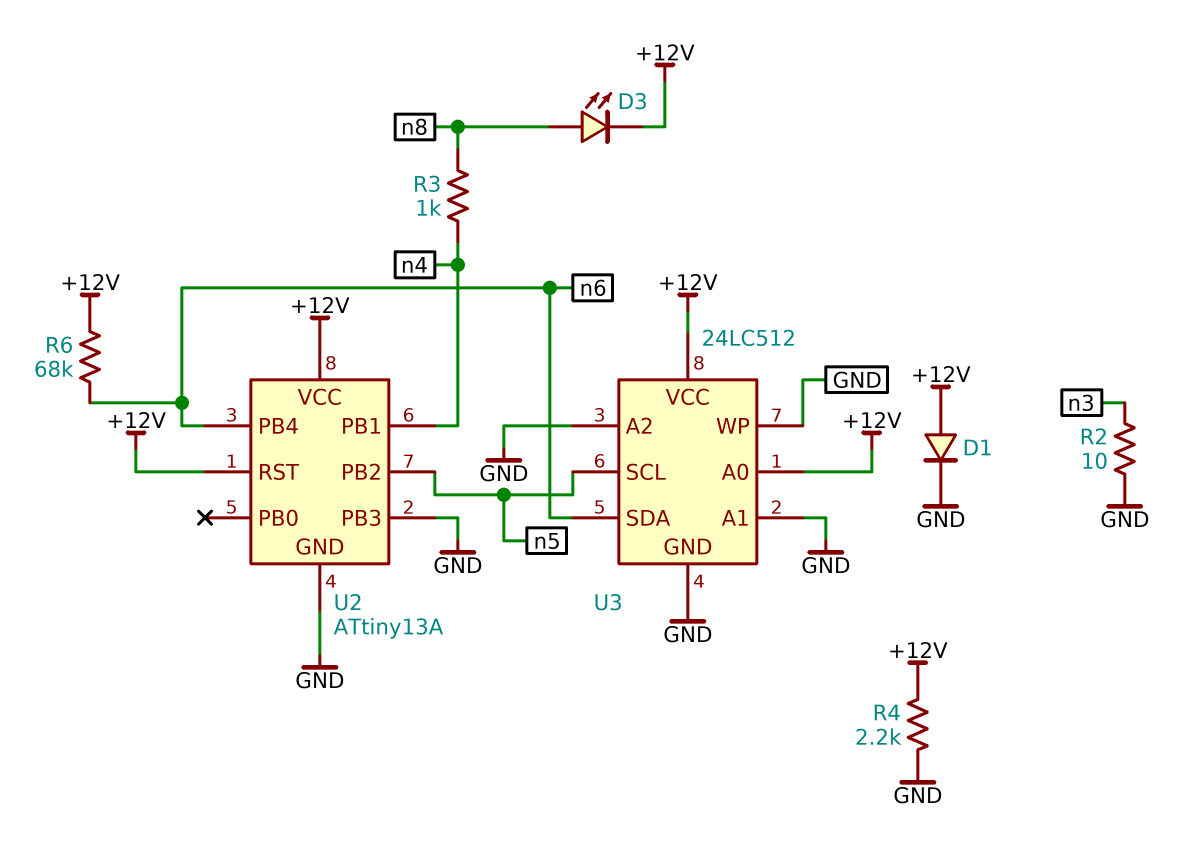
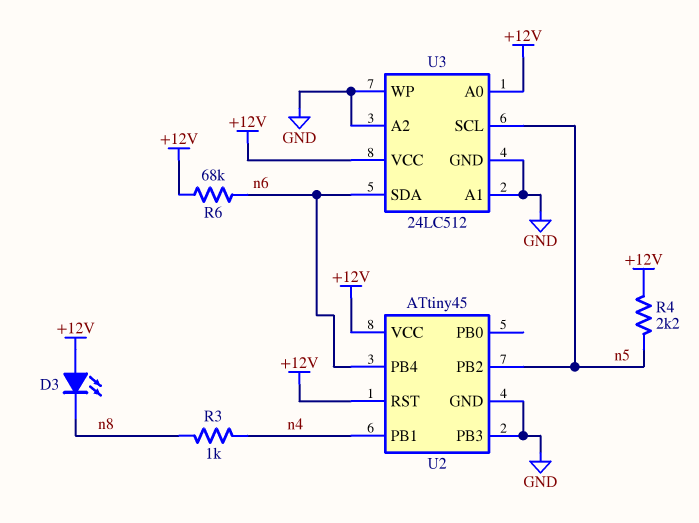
D1: diode (A +12V, K GND) -> none
D3: LED (A n8, K +12V) -> LED (A +12V, K n8)
R2: 10 (GND, n3) -> none
R4: 2.2k (+12V, GND) -> 2.2k (+12V, n5)
U2: ATtiny13A -> ATtiny45

